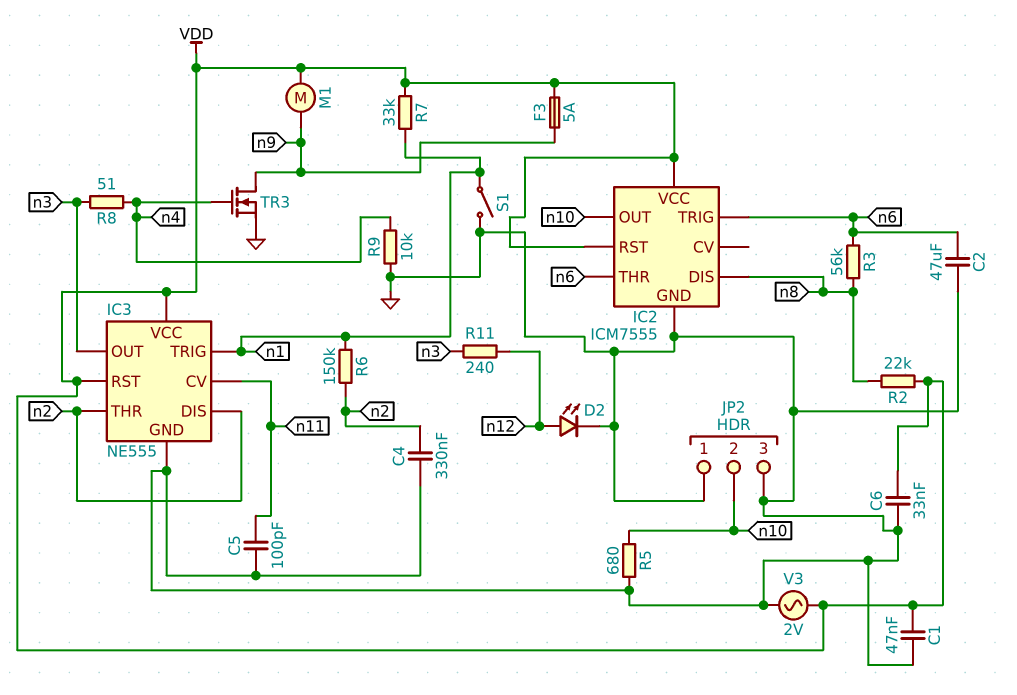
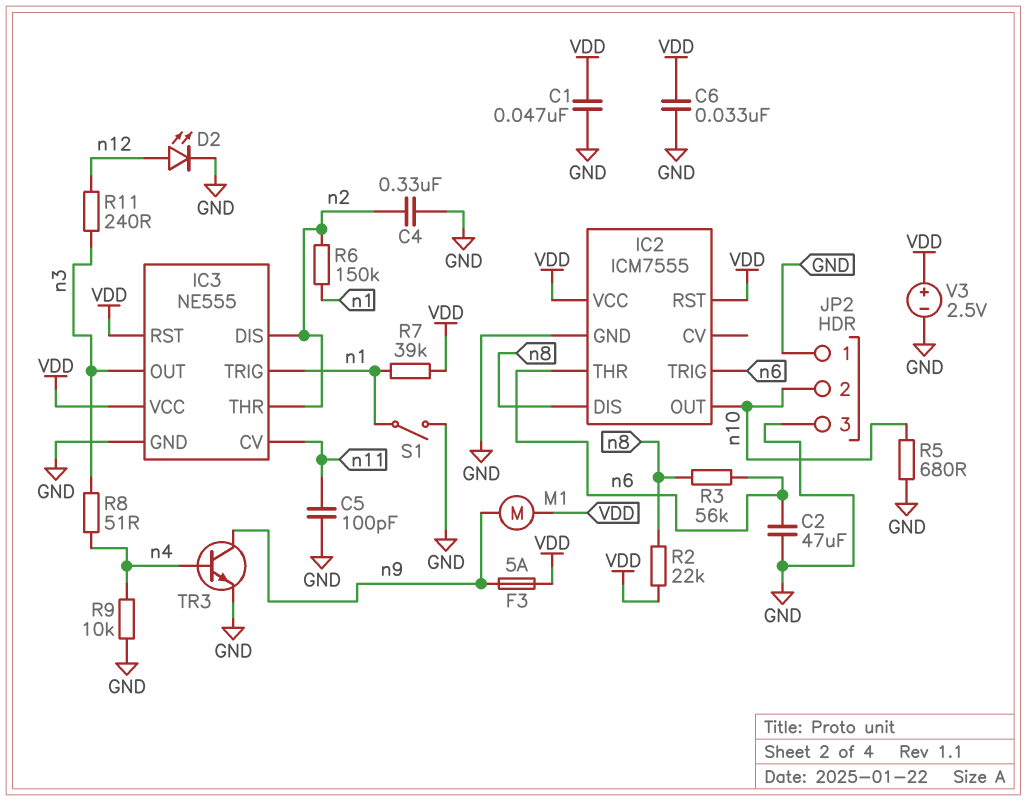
R7: 33k (VDD, n1) -> 39k (VDD, n1)
TR3: NMOS (G n4, D n9, S GND) -> NPN (B n4, C n9, E GND)
V3: AC 2V (GND, VDD) -> 2.5V (plus VDD, minus GND)

